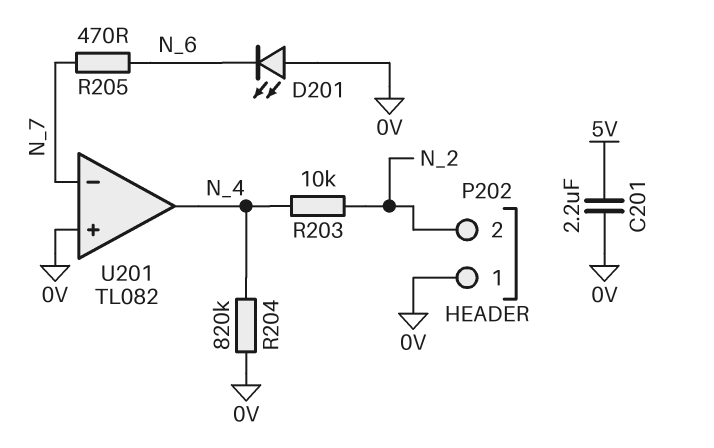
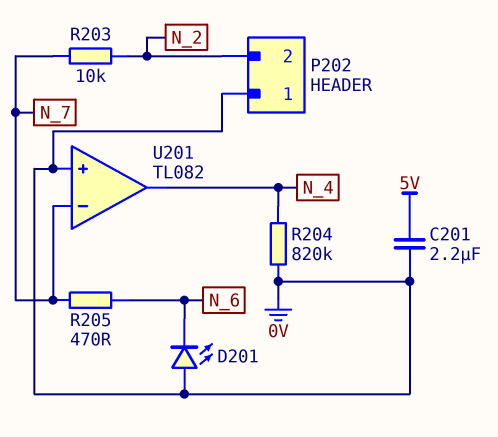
R203: 10k (N_2, N_4) -> 10k (N_2, N_7)

